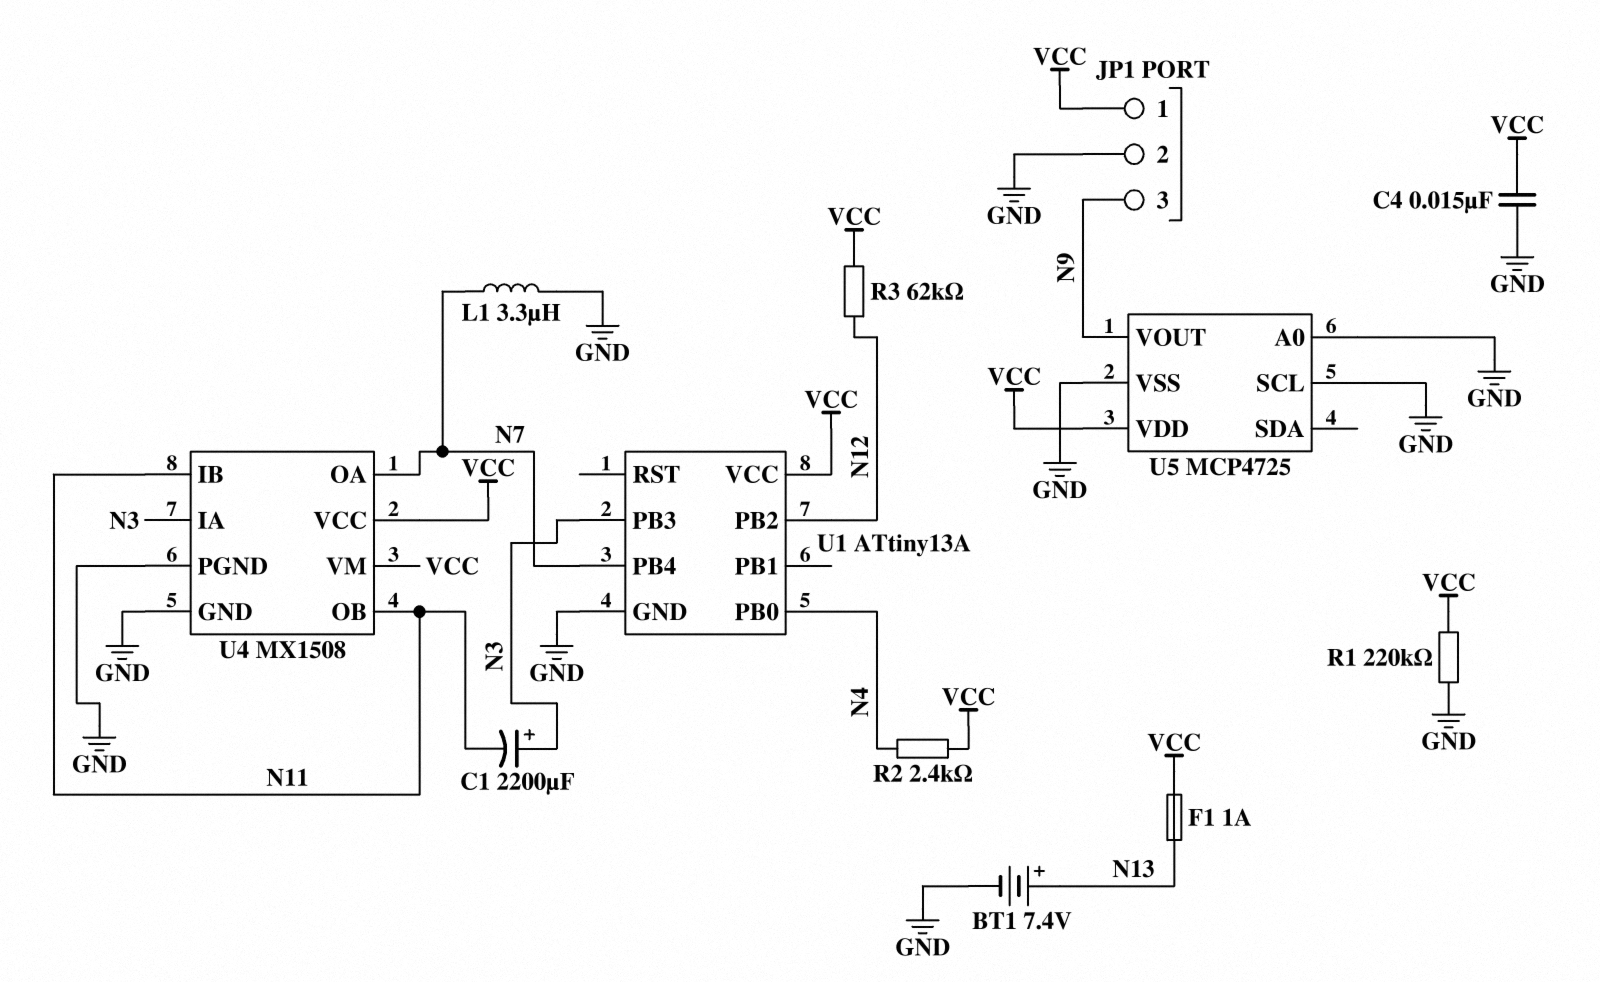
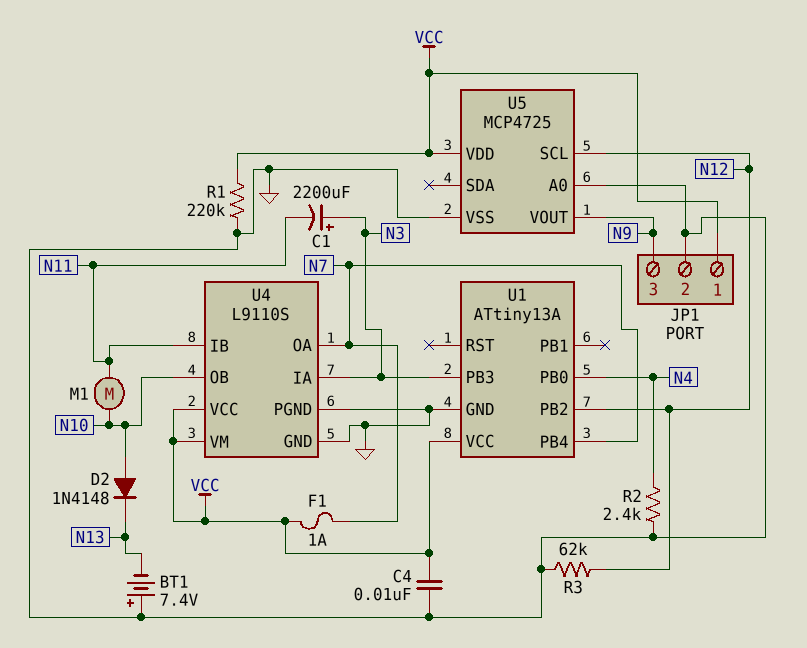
BT1: 7.4V (plus N13, minus GND) -> 7.4V (plus GND, minus N13)
C4: 15nF (GND, VCC) -> 10nF (GND, VCC)
D2: none -> diode 1N4148 (A N10, K N13)
F1: 1A (N13, VCC) -> 1A (N7, VCC)
L1: 3.3uH (GND, N7) -> none
M1: none -> motor (N10, N11)
R2: 2.4k (N4, VCC) -> 2.4k (GND, N4)
R3: 62k (N12, VCC) -> 62k (GND, N12)
U4: MX1508 -> L9110S
U4 pin OB: N11 -> N10
U5 pin SCL: GND -> N12

